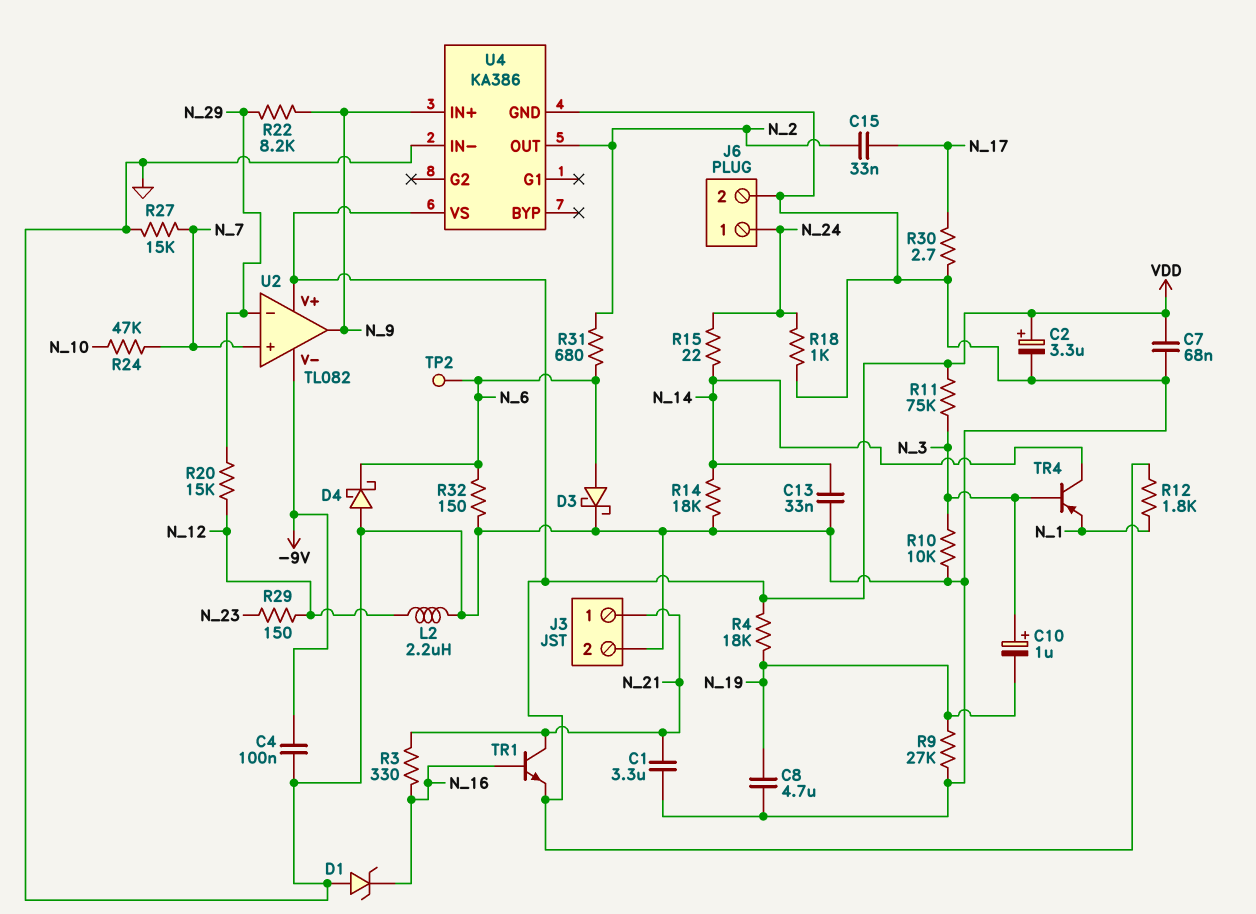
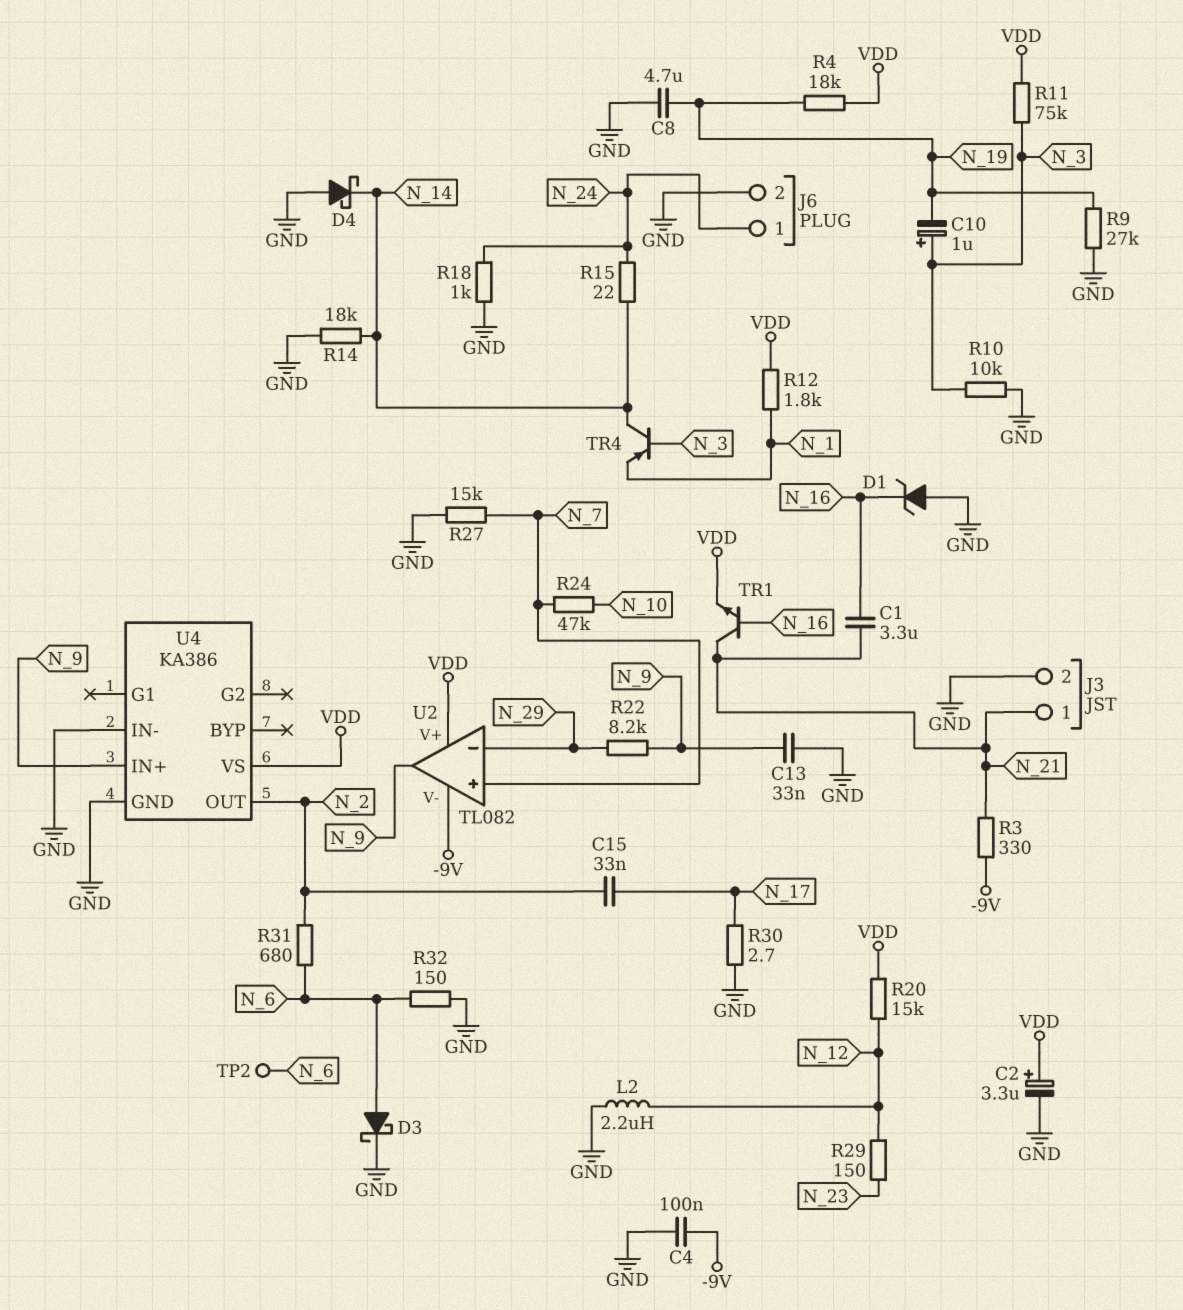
C1: 3.3uF (GND, N_21) -> 3.3uF (N_16, N_21)
C7: 68nF (GND, VDD) -> none
C13: 33nF (GND, N_14) -> 33nF (GND, N_9)
D4: schottky (A GND, K N_6) -> schottky (A GND, K N_14)
R3: 330 (N_16, N_21) -> 330 (-9V, N_21)
R20: 15k (N_12, N_29) -> 15k (N_12, VDD)

